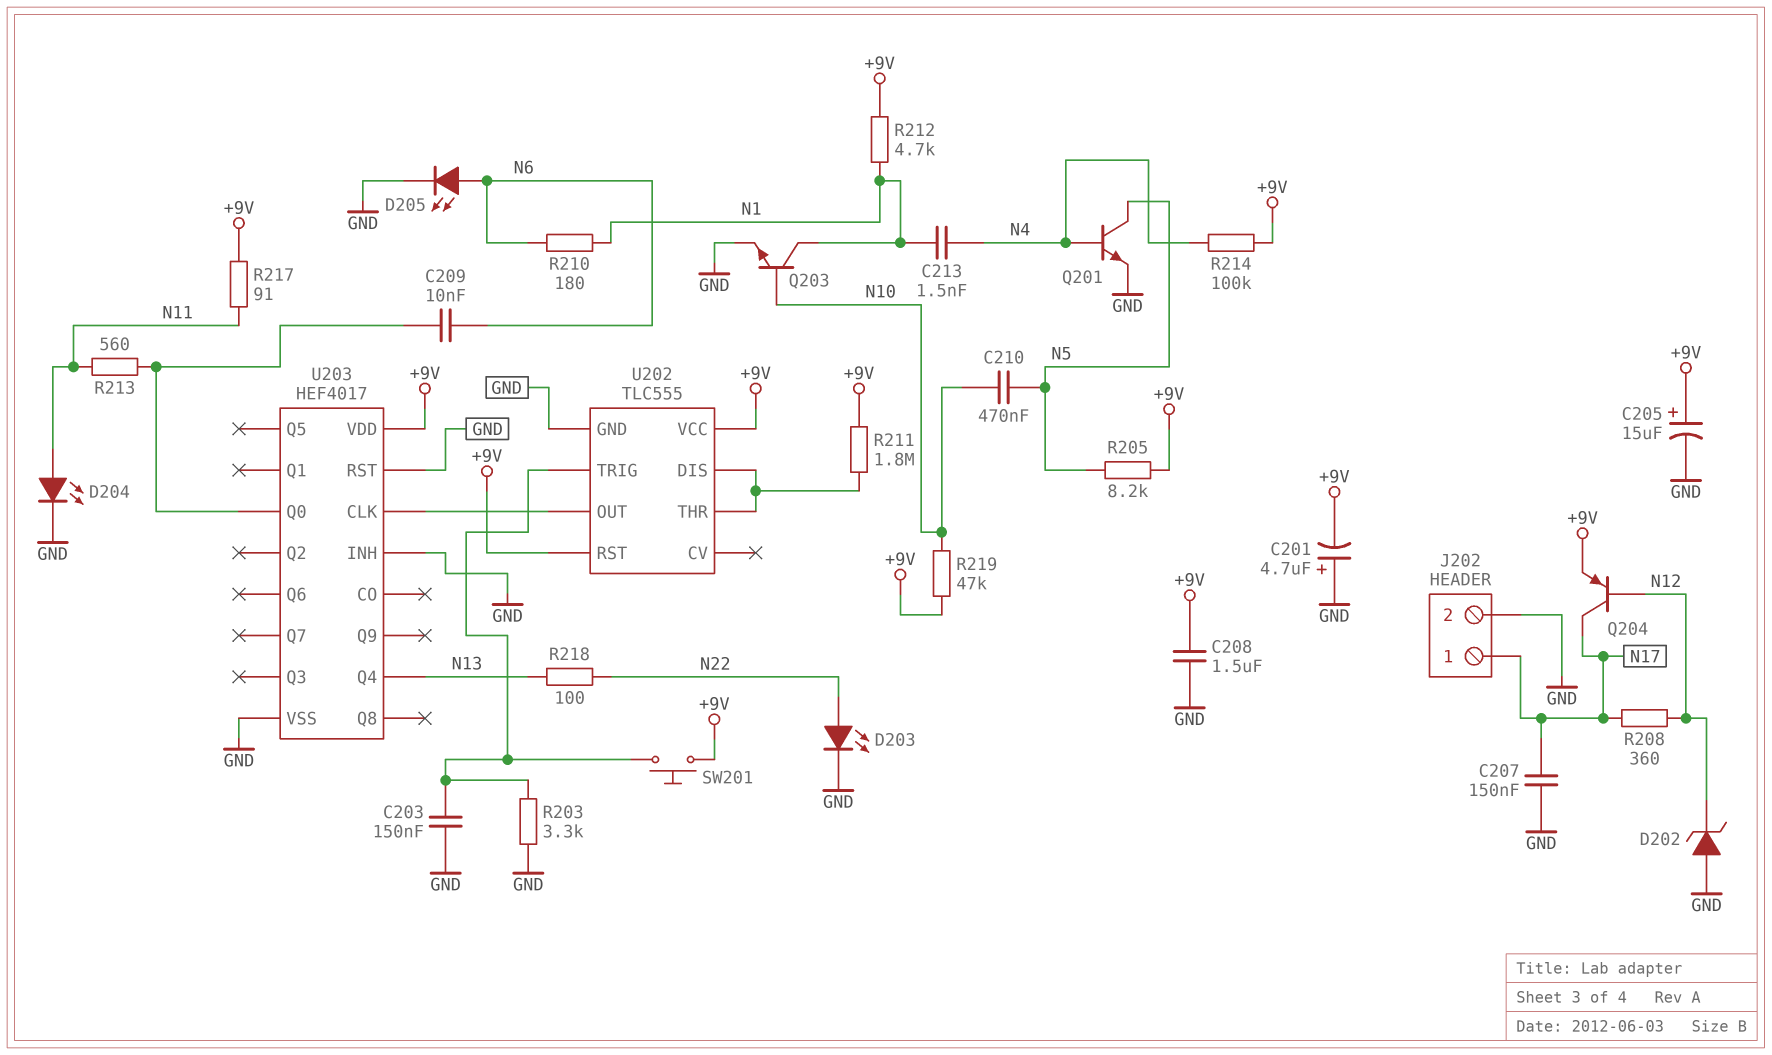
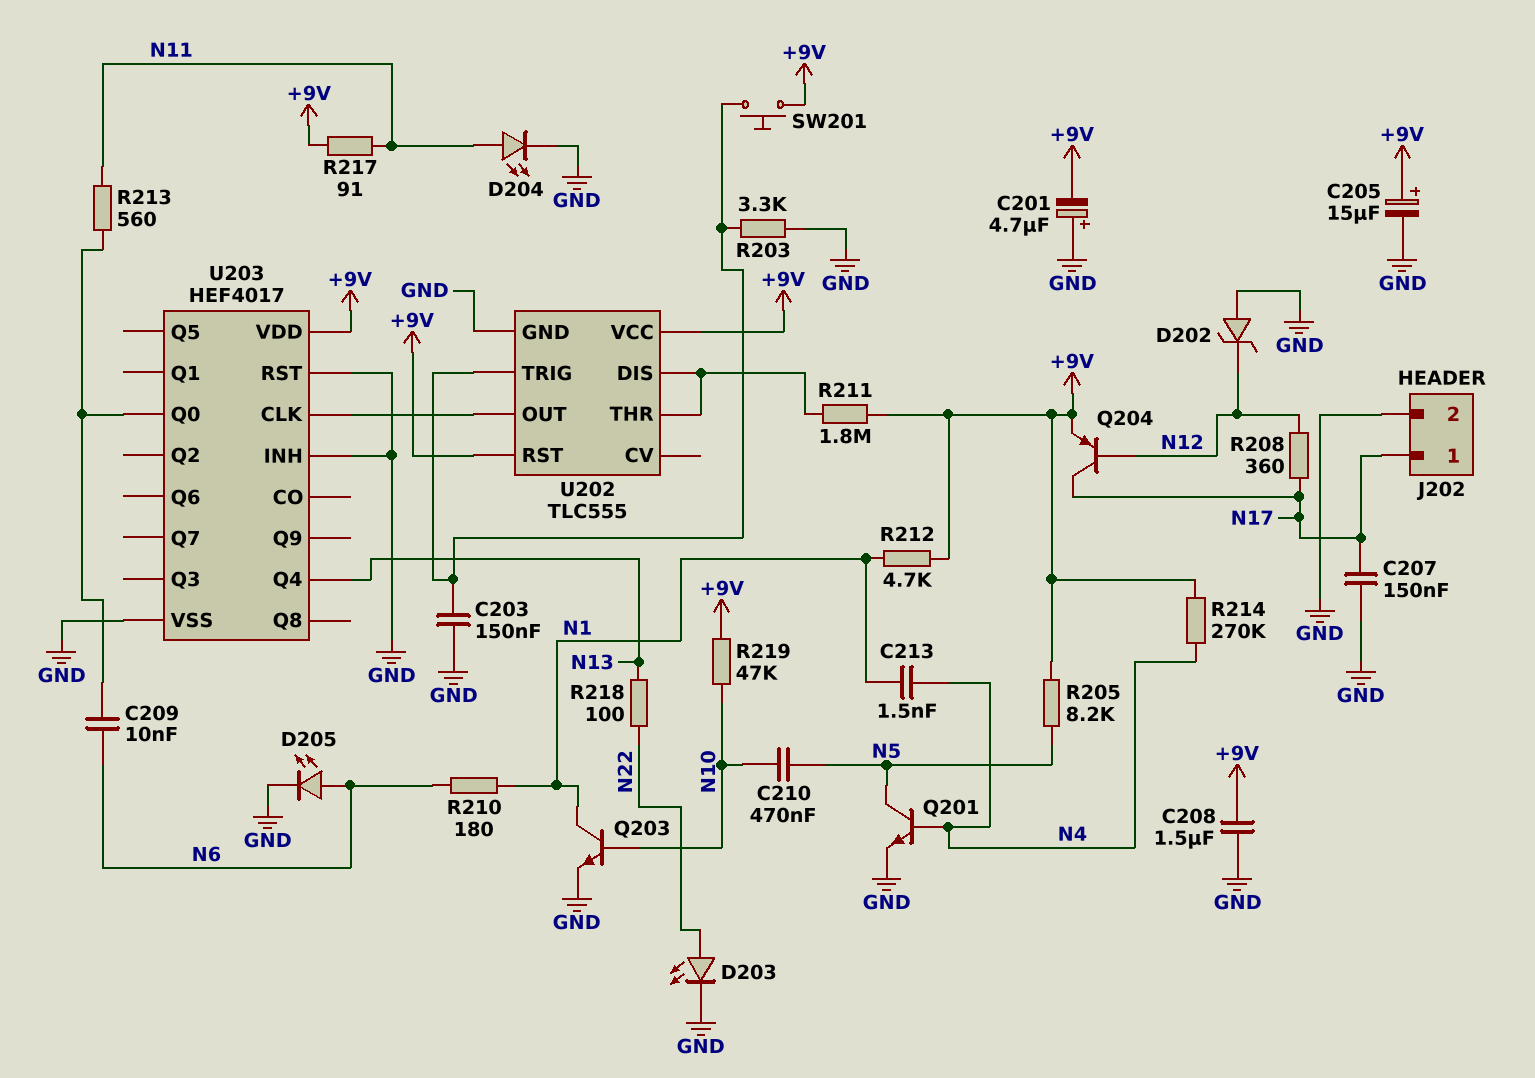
R214: 100k (+9V, N4) -> 270k (+9V, N4)

